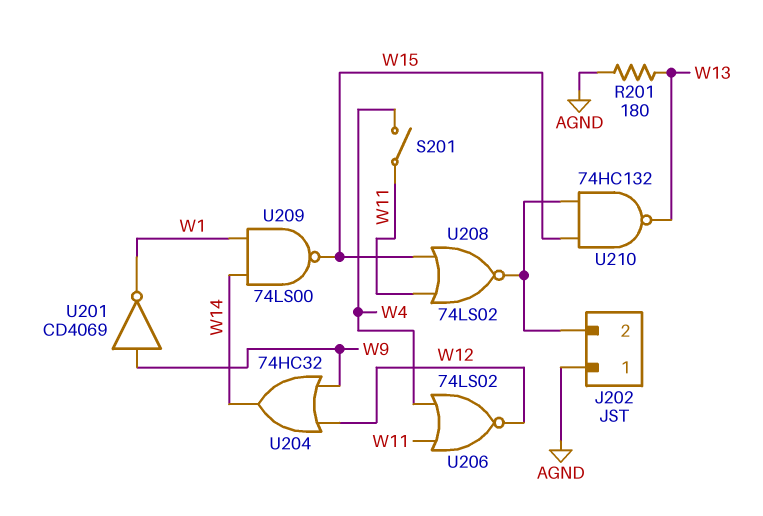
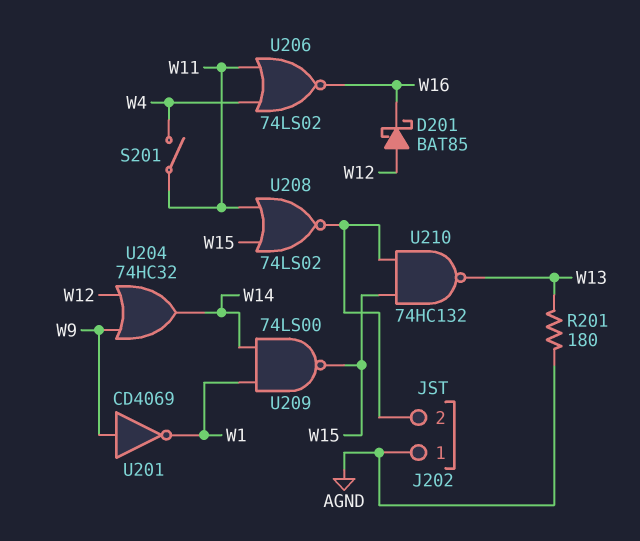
D201: none -> schottky BAT85 (A W12, K W16)
U206: NOR 74LS02 (in W4, in W11, out W12) -> NOR 74LS02 (in W4, in W11, out W16)

